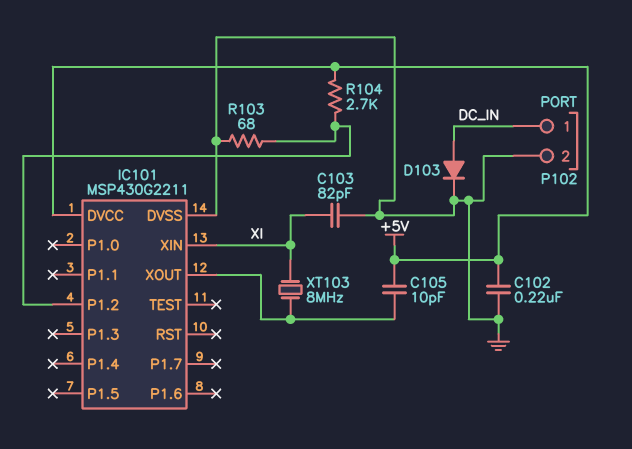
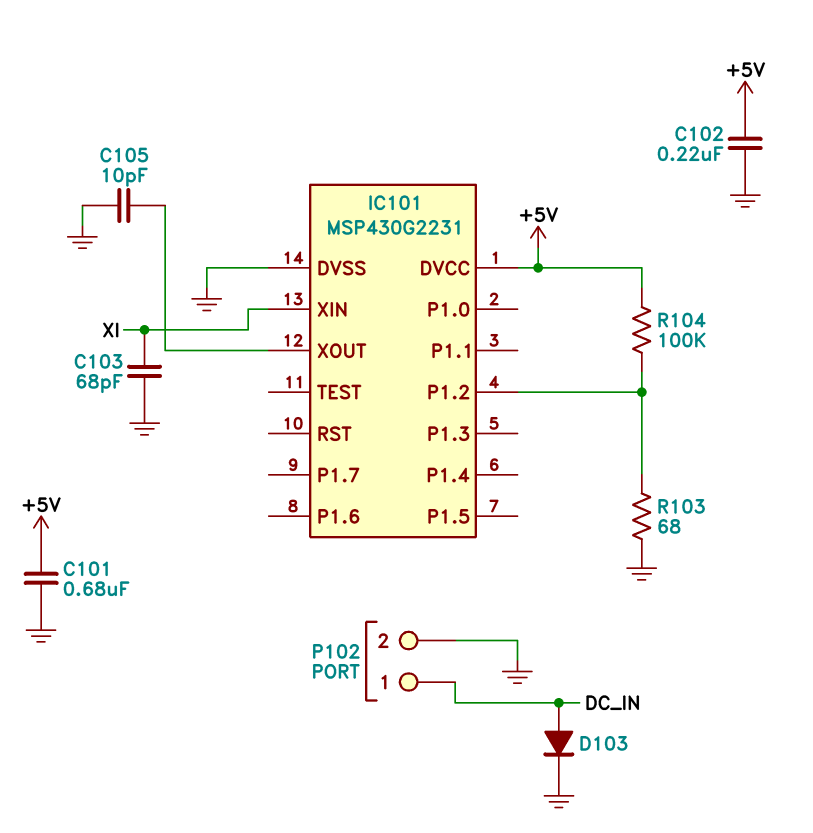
C101: none -> 680nF (+5V, GND)
C103: 82pF (GND, XI) -> 68pF (GND, XI)
C105: 10pF (+5V, IC101/XOUT) -> 10pF (GND, IC101/XOUT)
IC101: MSP430G2211 -> MSP430G2231
R104: 2.7k (+5V, IC101/P1.2) -> 100k (+5V, IC101/P1.2)
XT103: 8MHz (IC101/XOUT, XI) -> none

